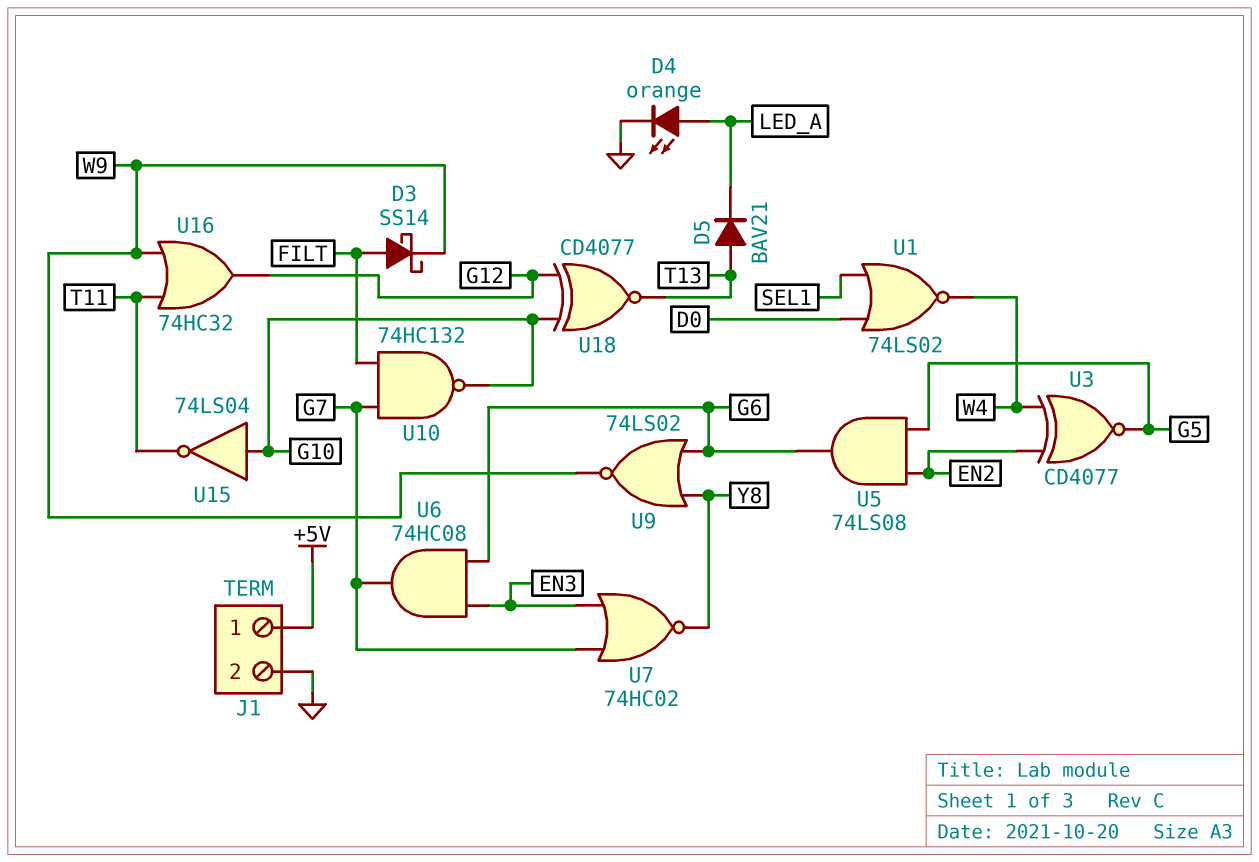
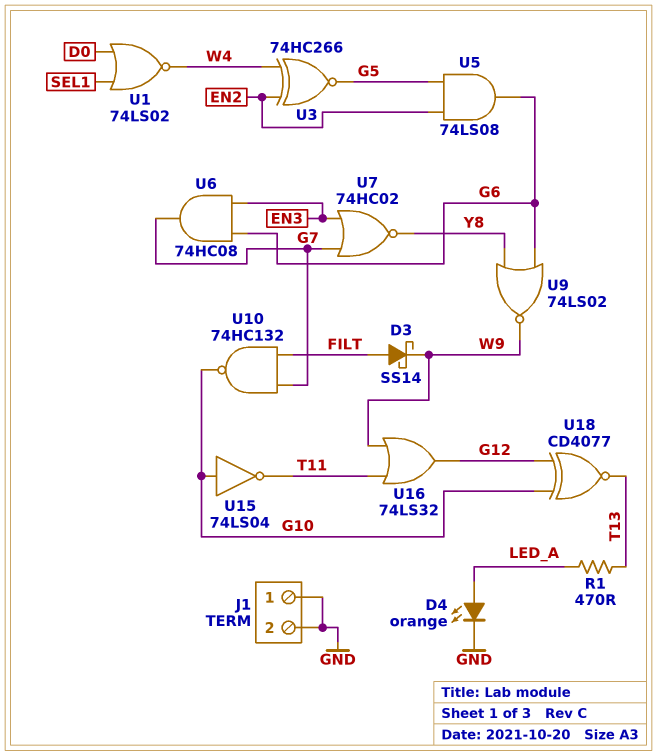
D5: diode BAV21 (A T13, K LED_A) -> none
J1 pin 1: +5V -> GND
R1: none -> 470 (LED_A, T13)
U3: XNOR CD4077 (in EN2, in W4, out G5) -> XNOR 74HC266 (in EN2, in W4, out G5)
U16: OR 74HC32 (in T11, in W9, out G12) -> OR 74LS32 (in T11, in W9, out G12)

